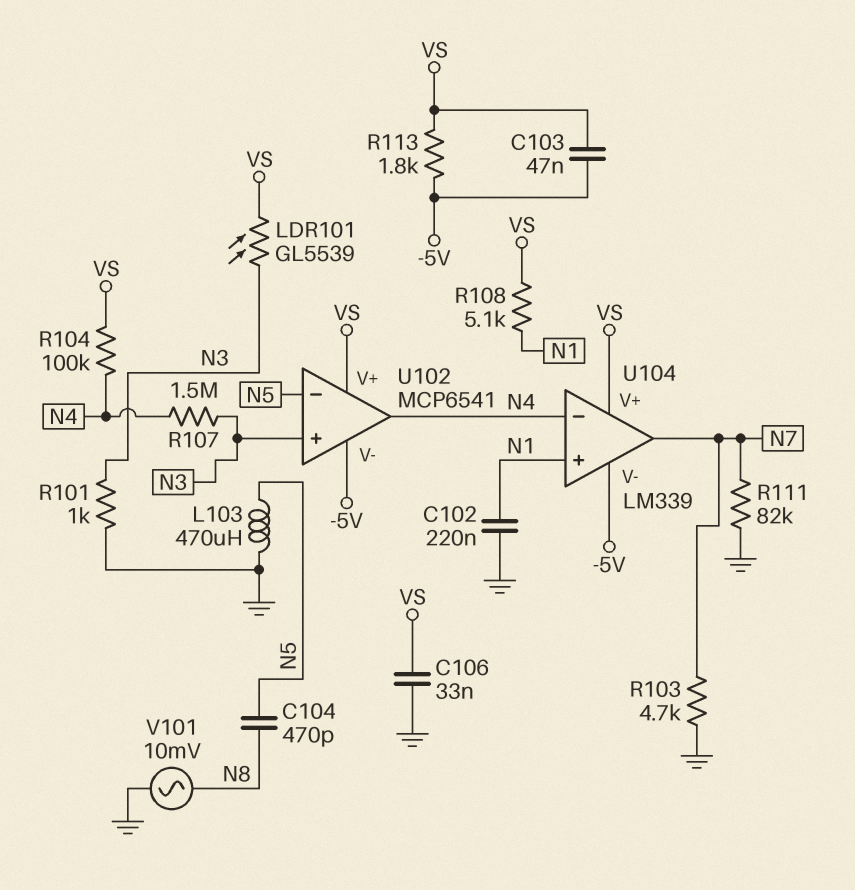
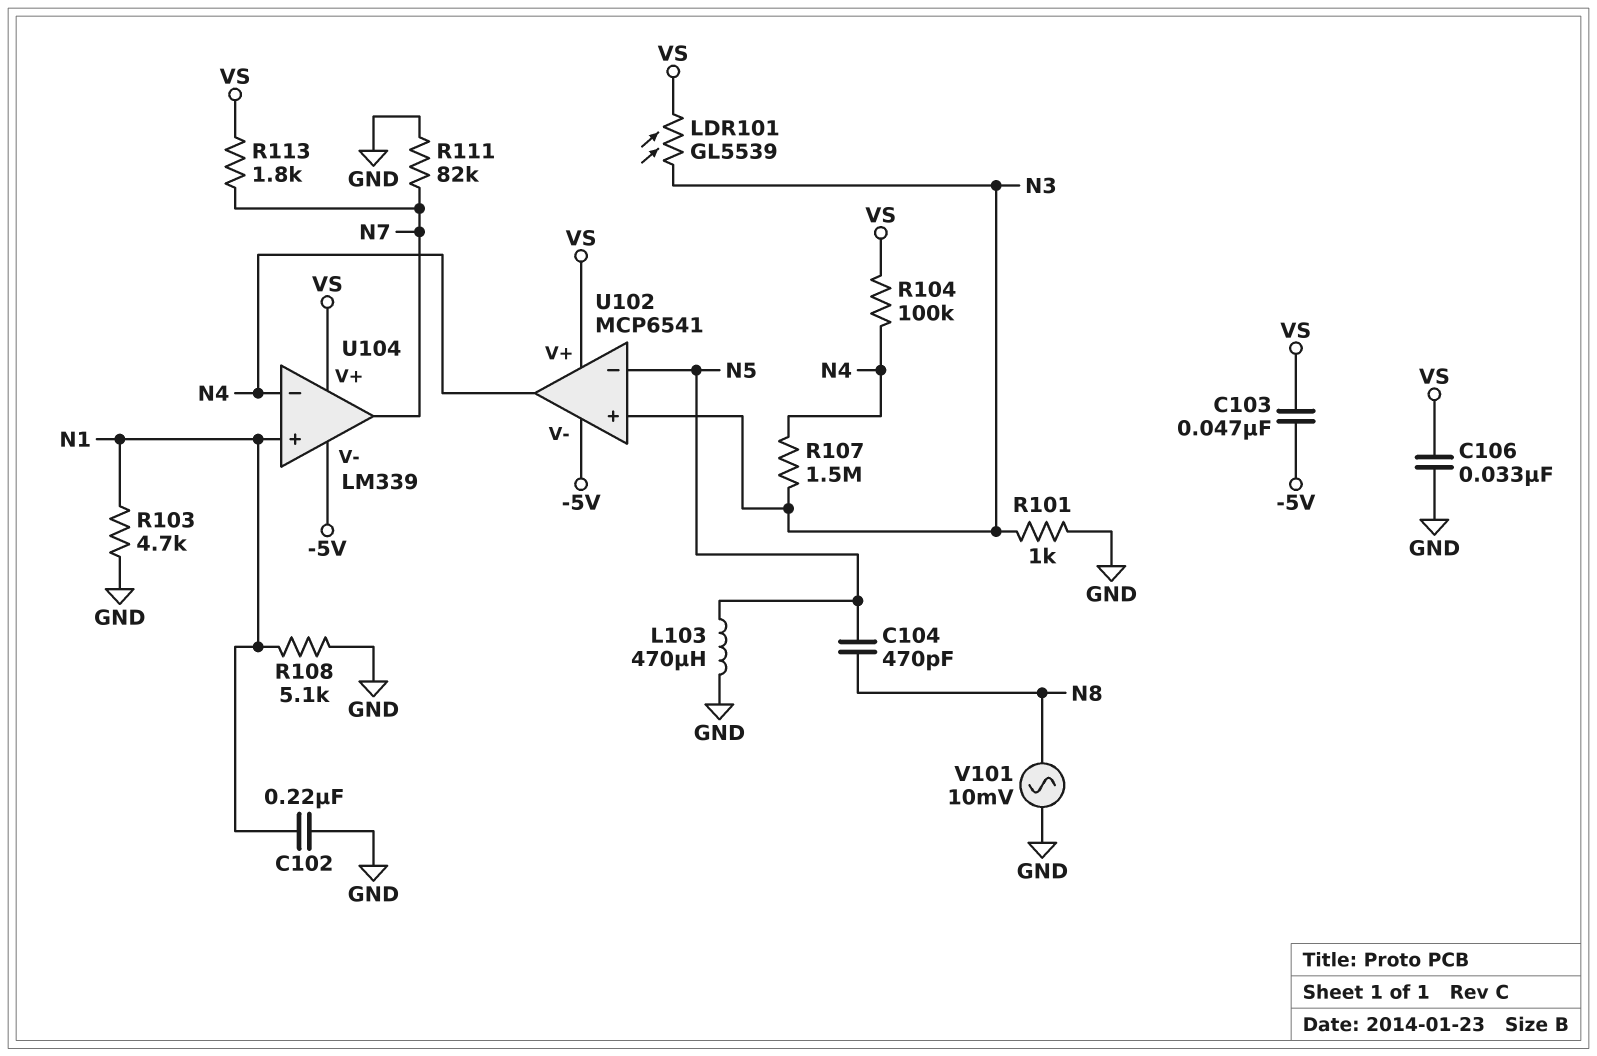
R103: 4.7k (GND, N7) -> 4.7k (GND, N1)
R108: 5.1k (N1, VS) -> 5.1k (GND, N1)
R113: 1.8k (-5V, VS) -> 1.8k (N7, VS)

